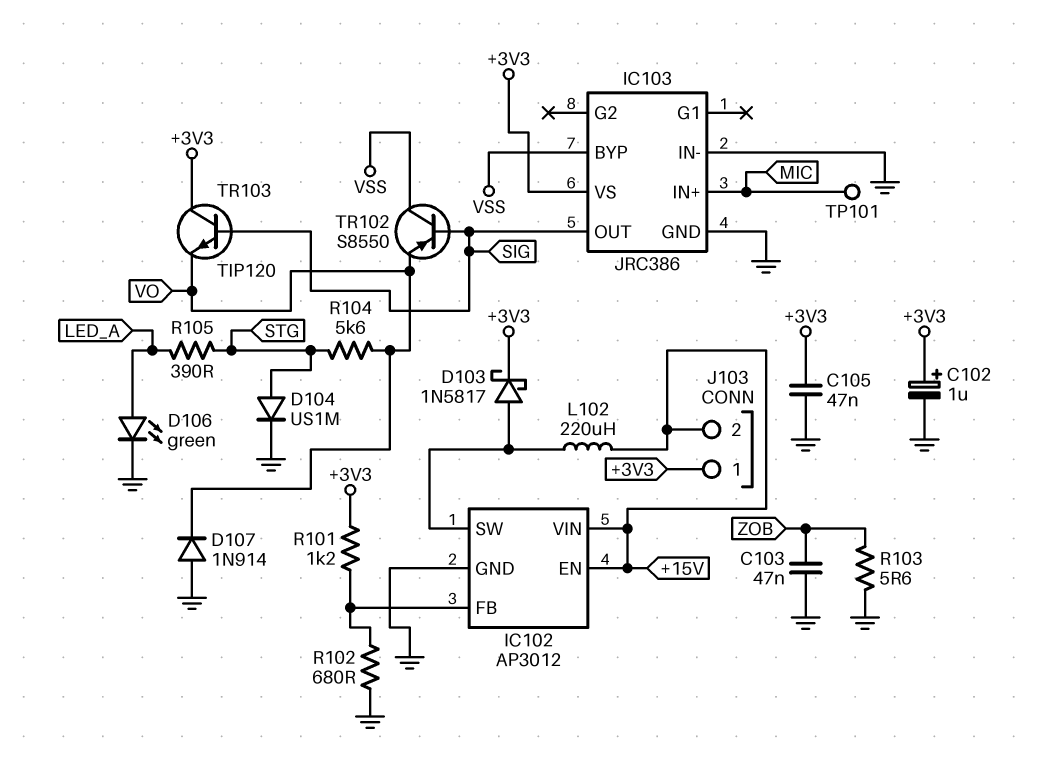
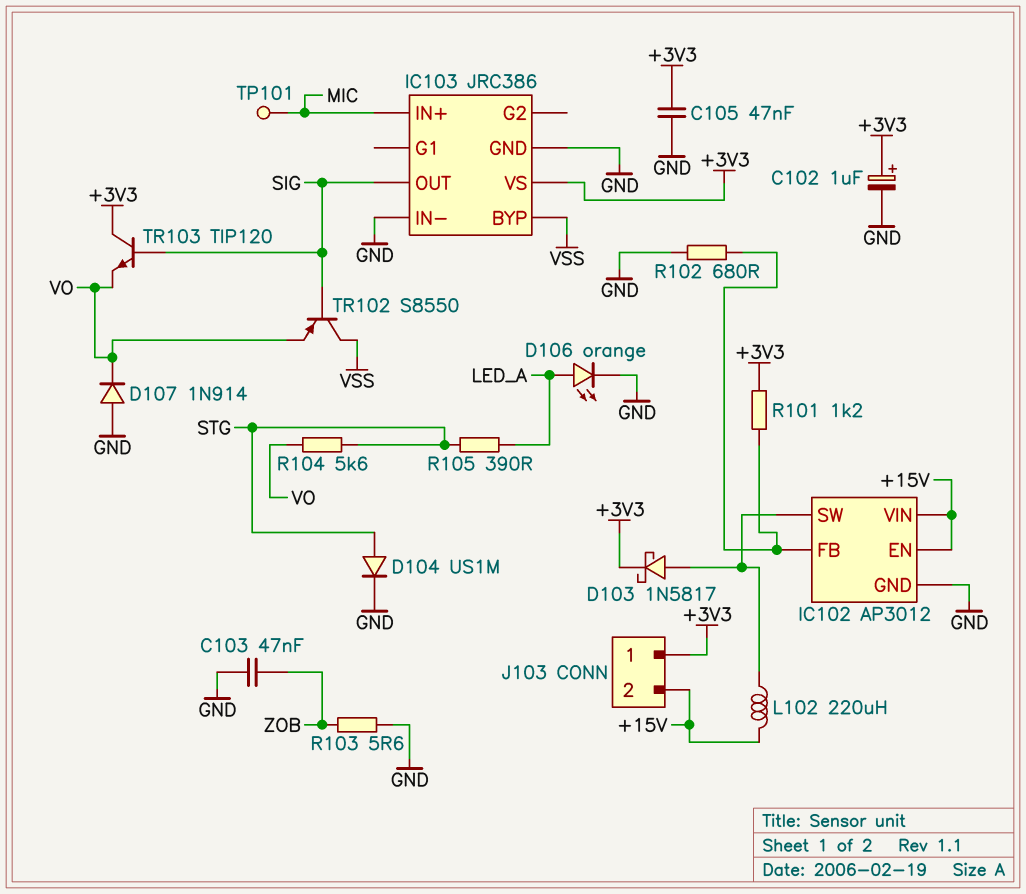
D106: LED green (A LED_A, K GND) -> LED orange (A LED_A, K GND)

